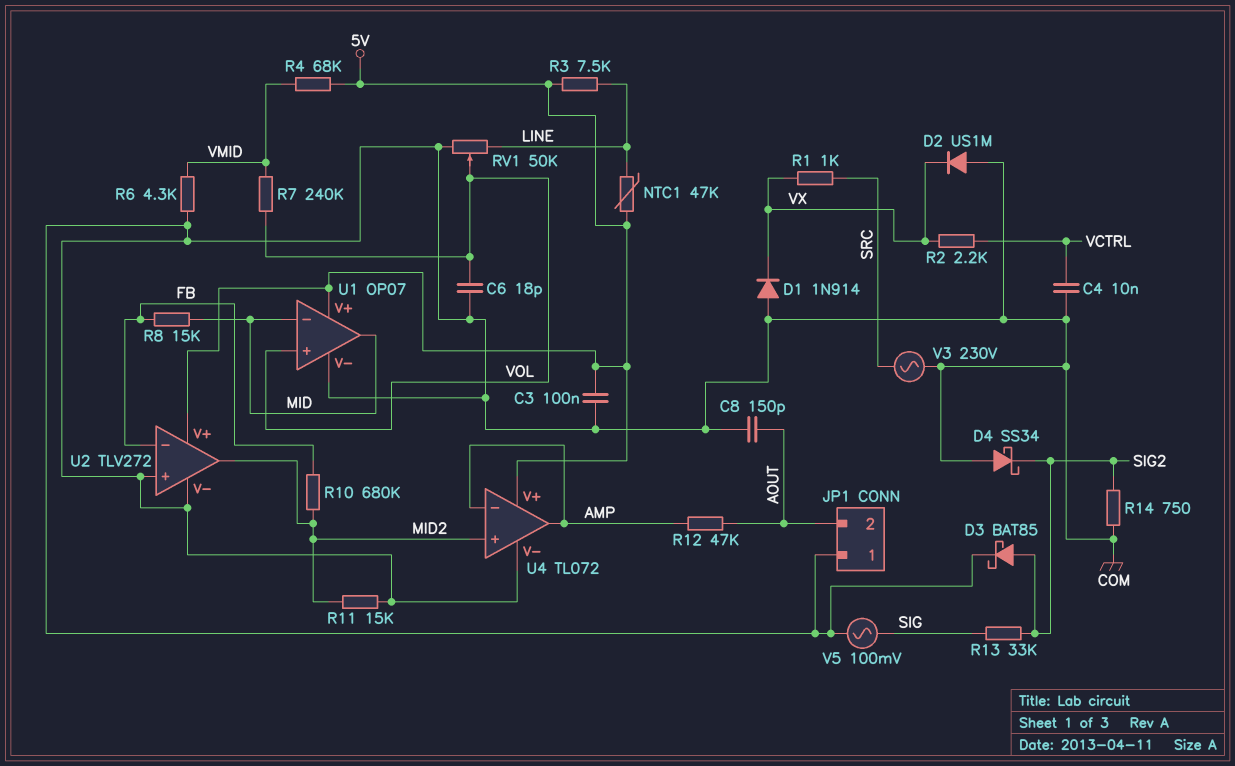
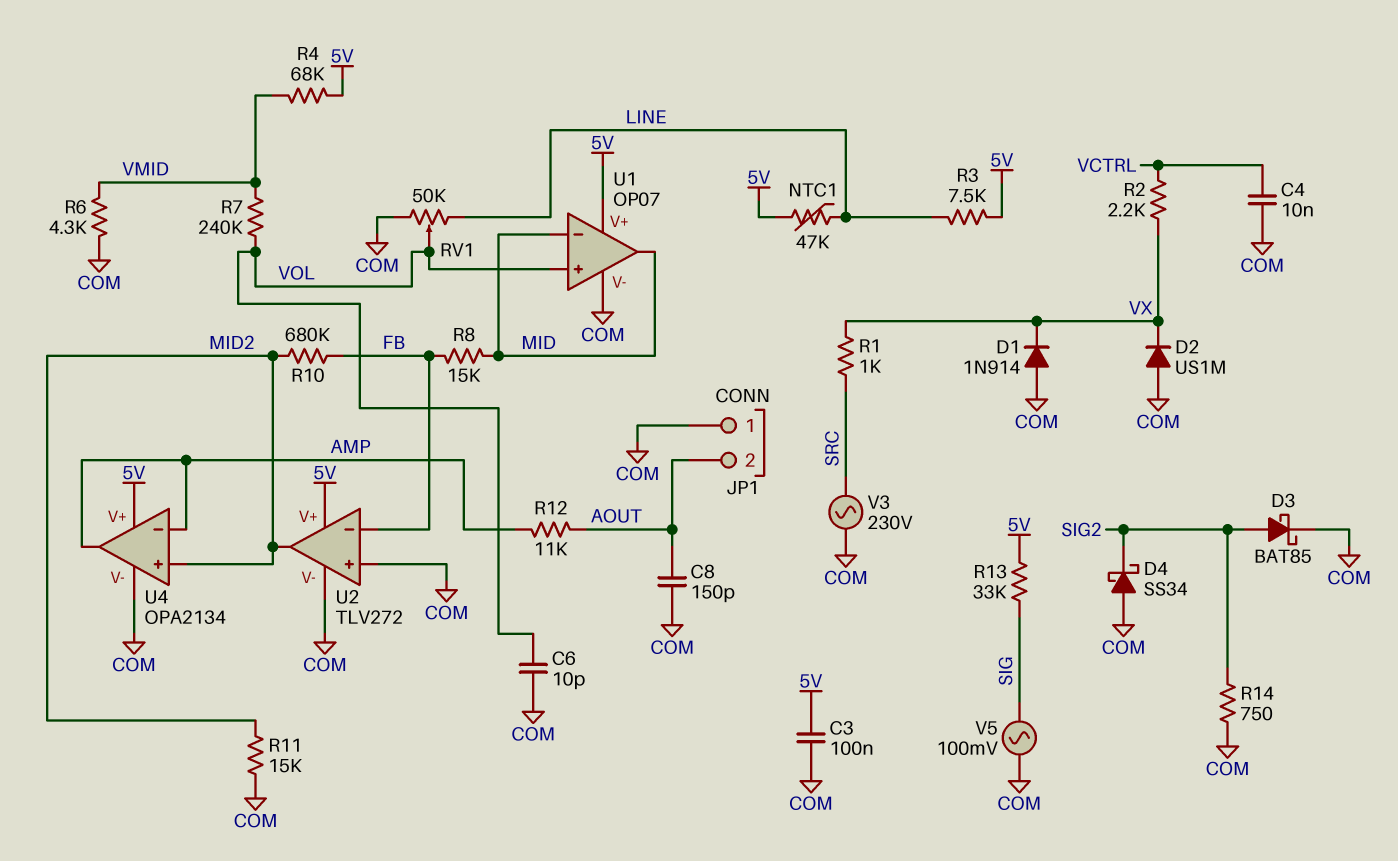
C6: 18pF (COM, VOL) -> 10pF (COM, VOL)
R12: 47k (AMP, AOUT) -> 11k (AMP, AOUT)
R13: 33k (SIG, SIG2) -> 33k (5V, SIG)
U4: TL072 -> OPA2134

